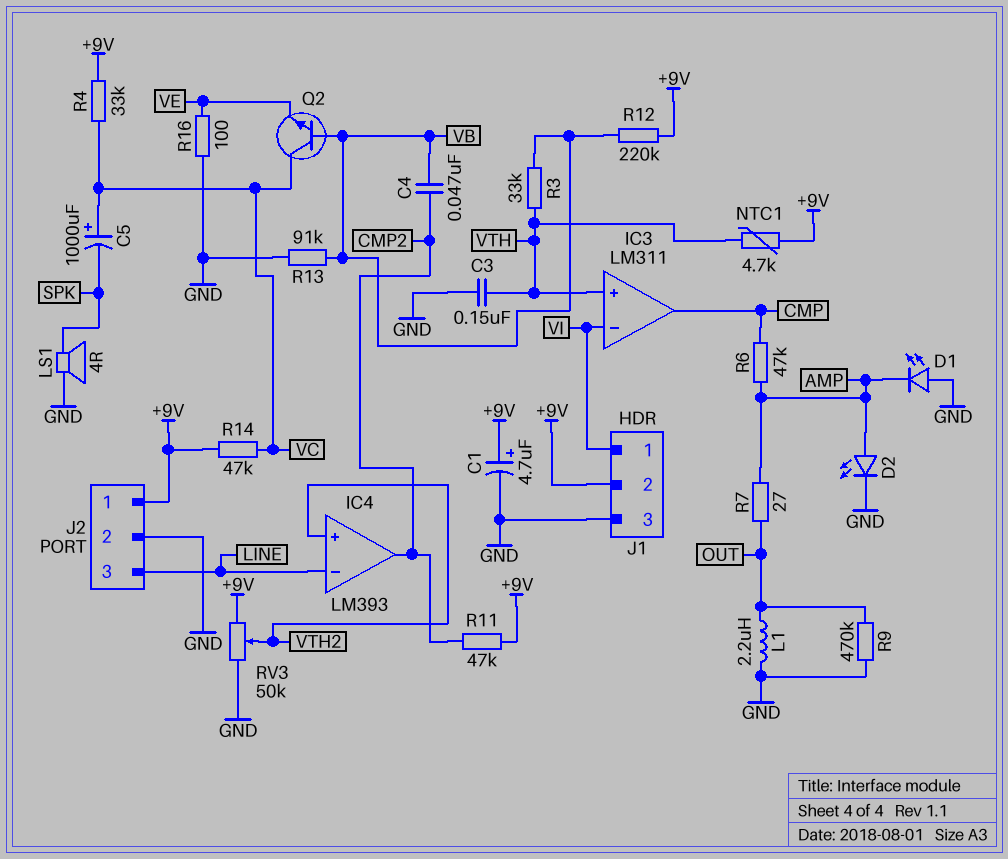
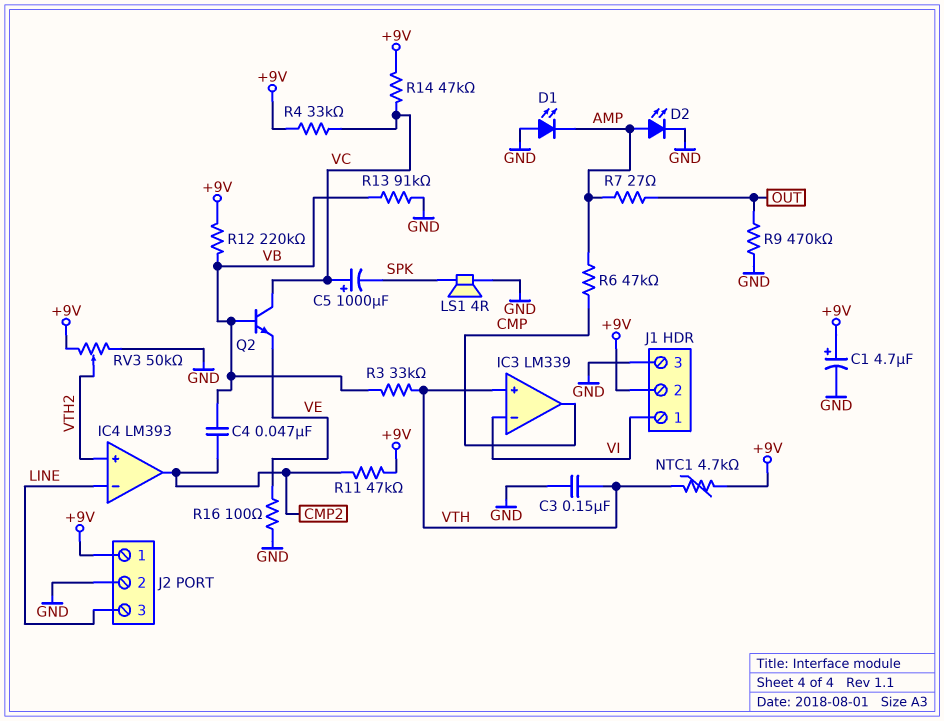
IC3: LM311 -> LM339
L1: 2.2uH (GND, OUT) -> none

